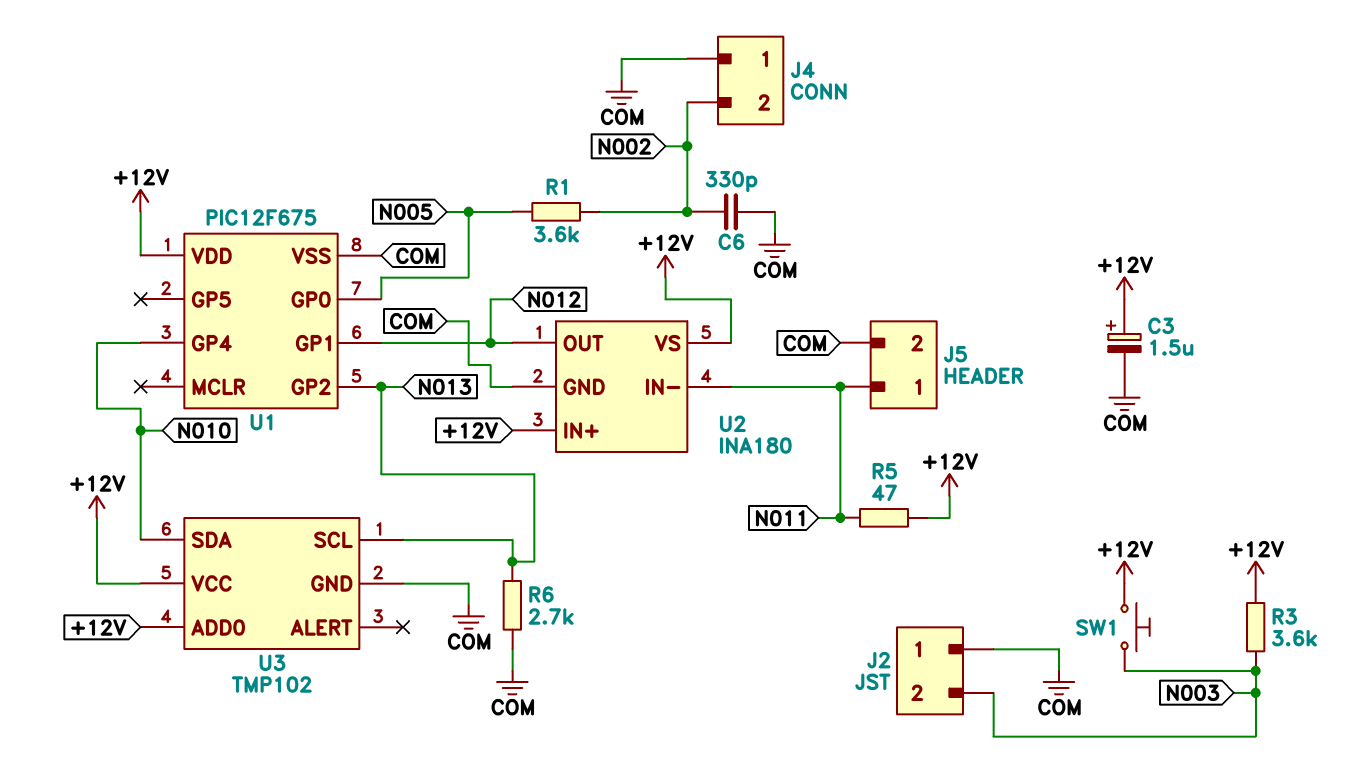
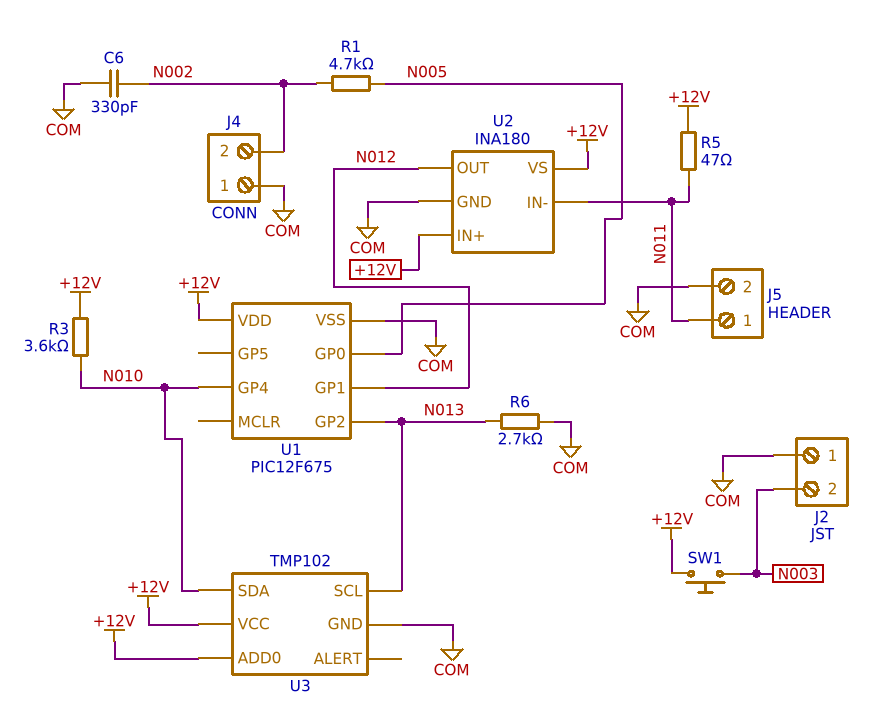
C3: 1.5uF (plus +12V, minus COM) -> none
R1: 3.6k (N002, N005) -> 4.7k (N002, N005)
R3: 3.6k (+12V, N003) -> 3.6k (+12V, N010)

